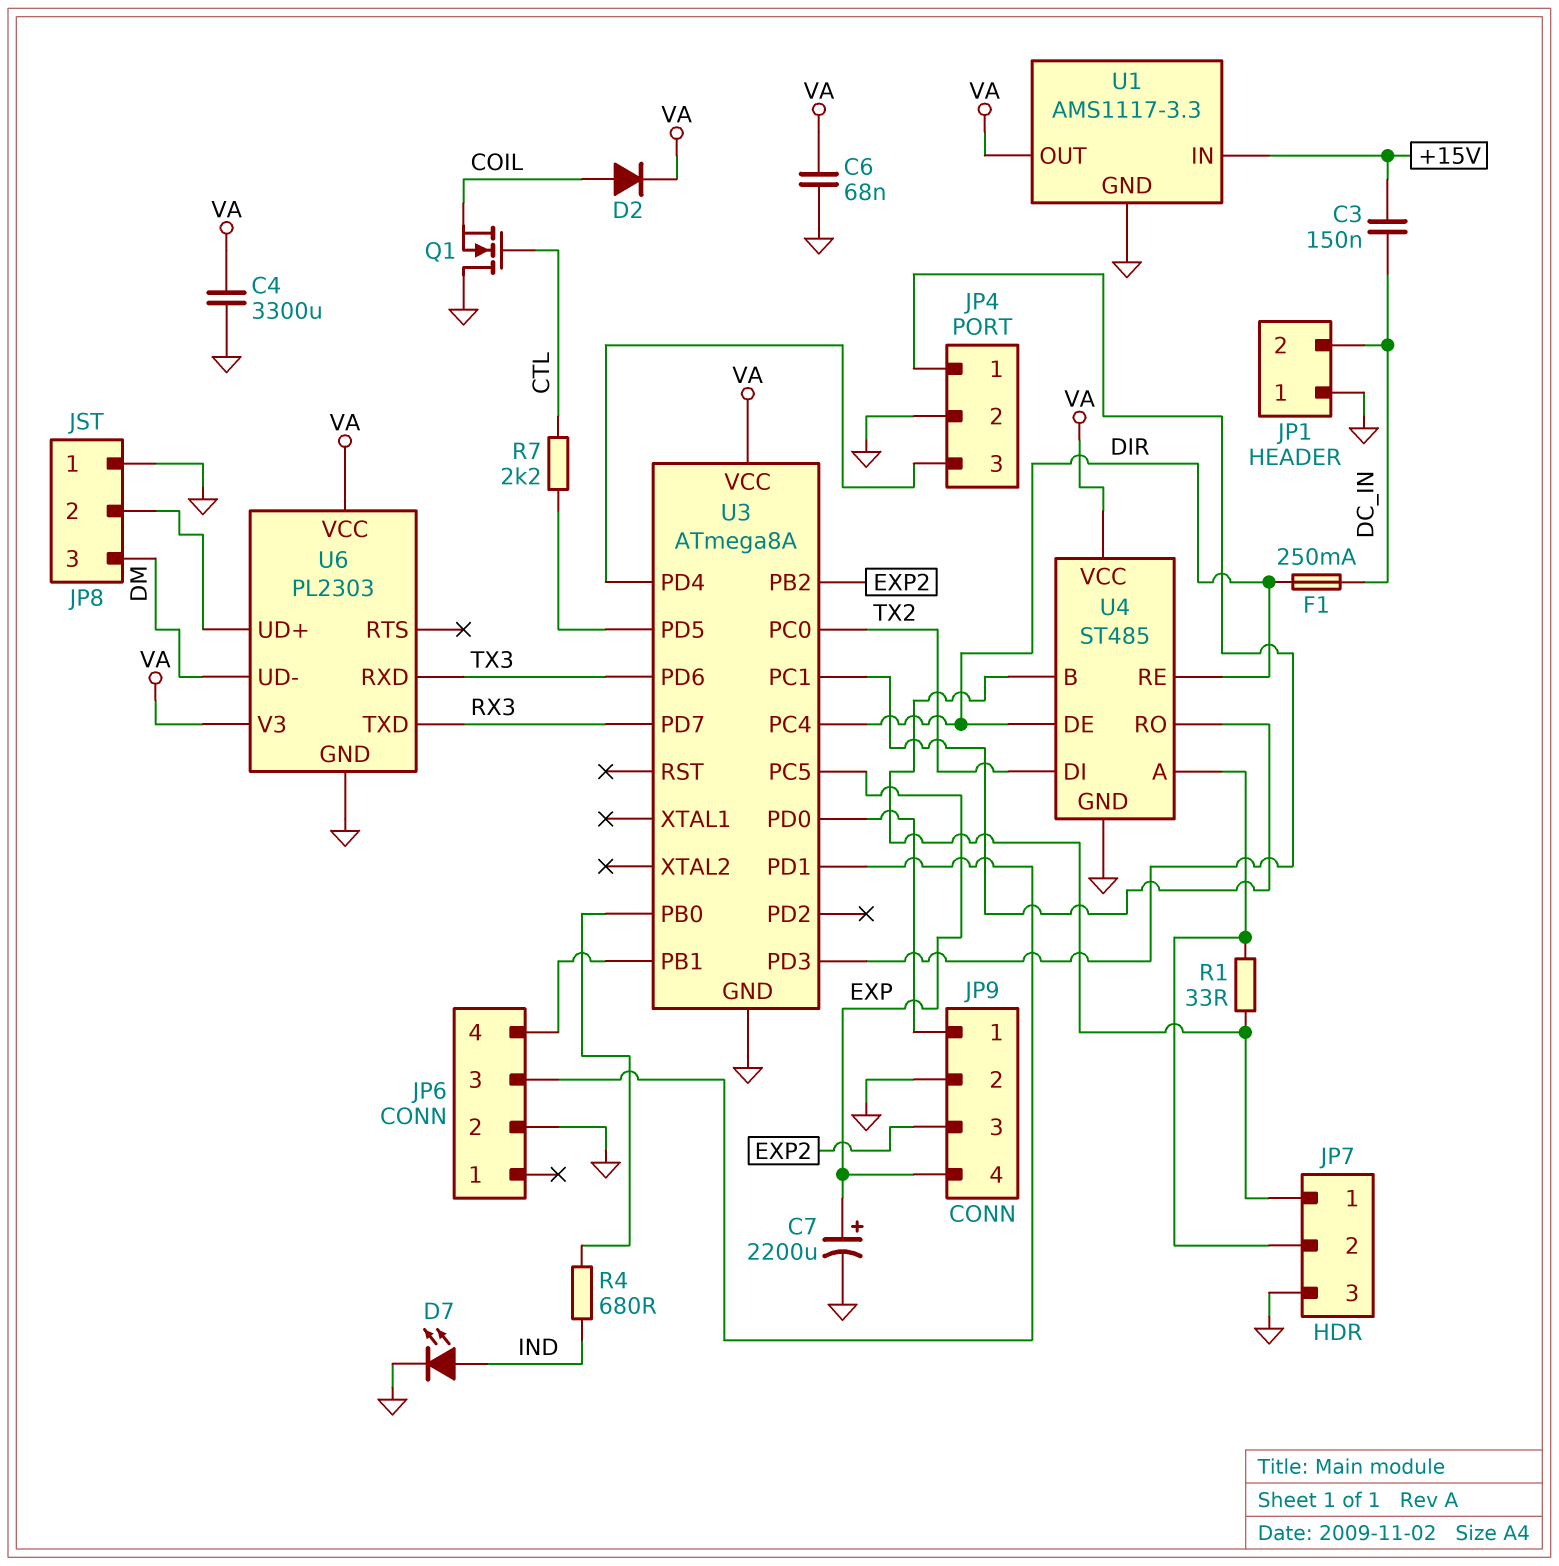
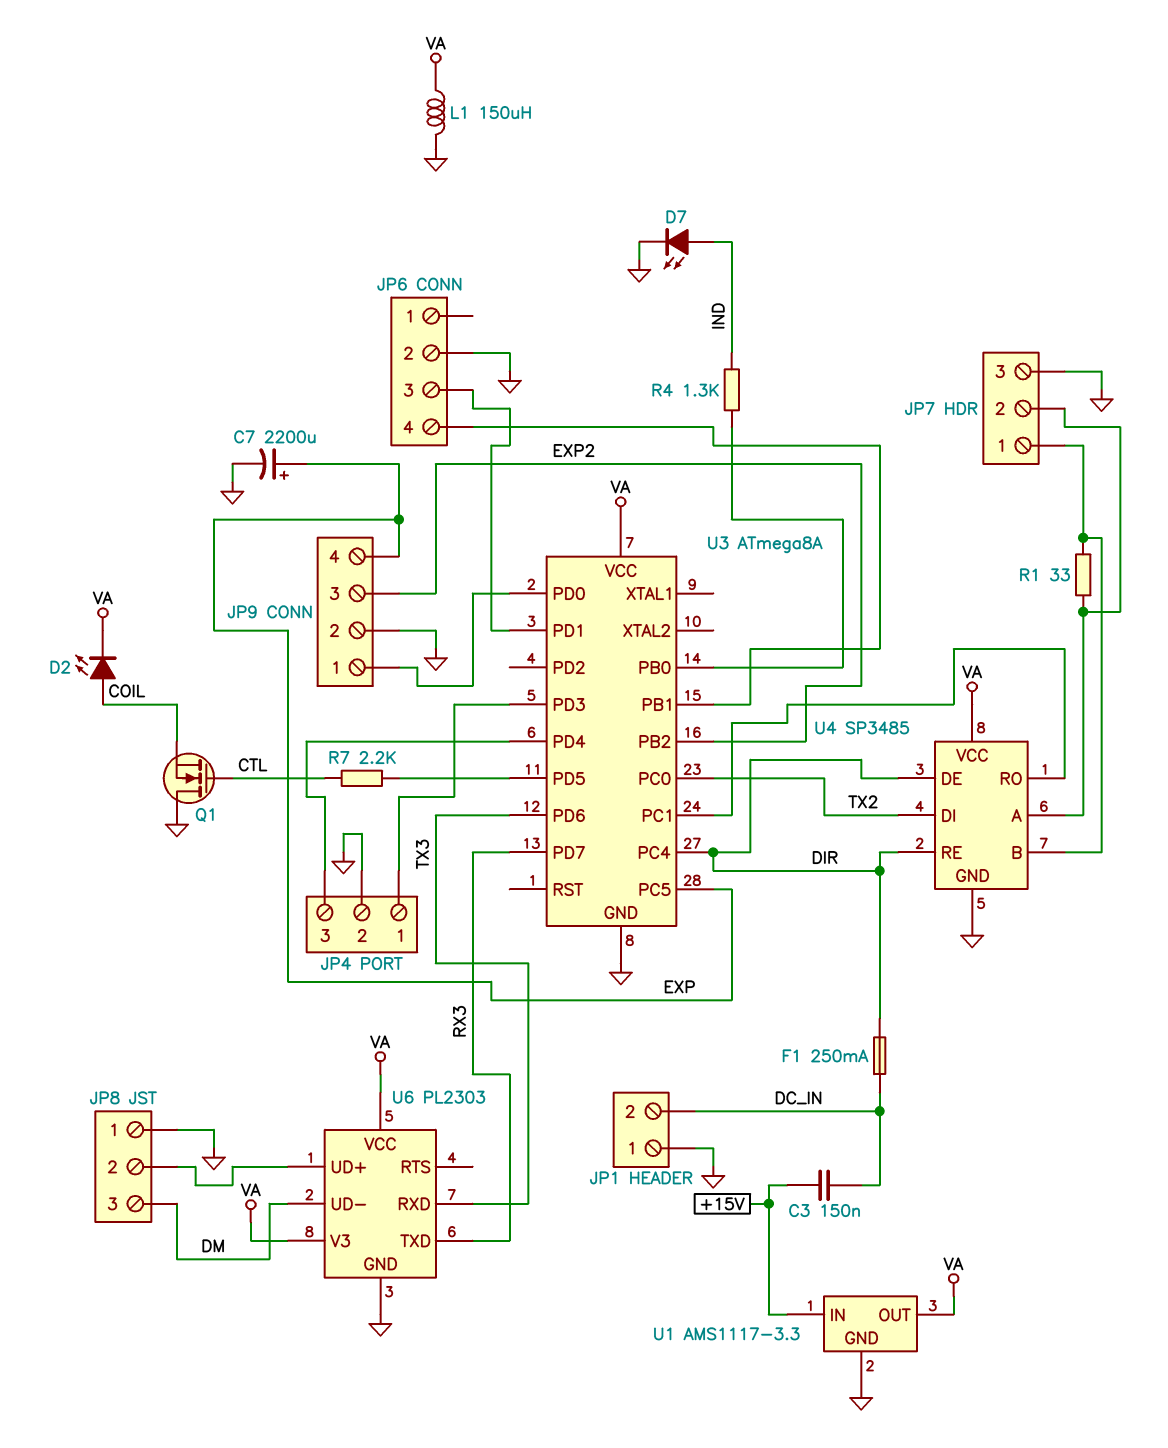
C4: 3300uF (GND, VA) -> none
C6: 68nF (GND, VA) -> none
D2: diode (A COIL, K VA) -> LED (A COIL, K VA)
L1: none -> 150uH (GND, VA)
R4: 680 (IND, U3/PB0) -> 1.3k (IND, U3/PB0)
U4: ST485 -> SP3485

